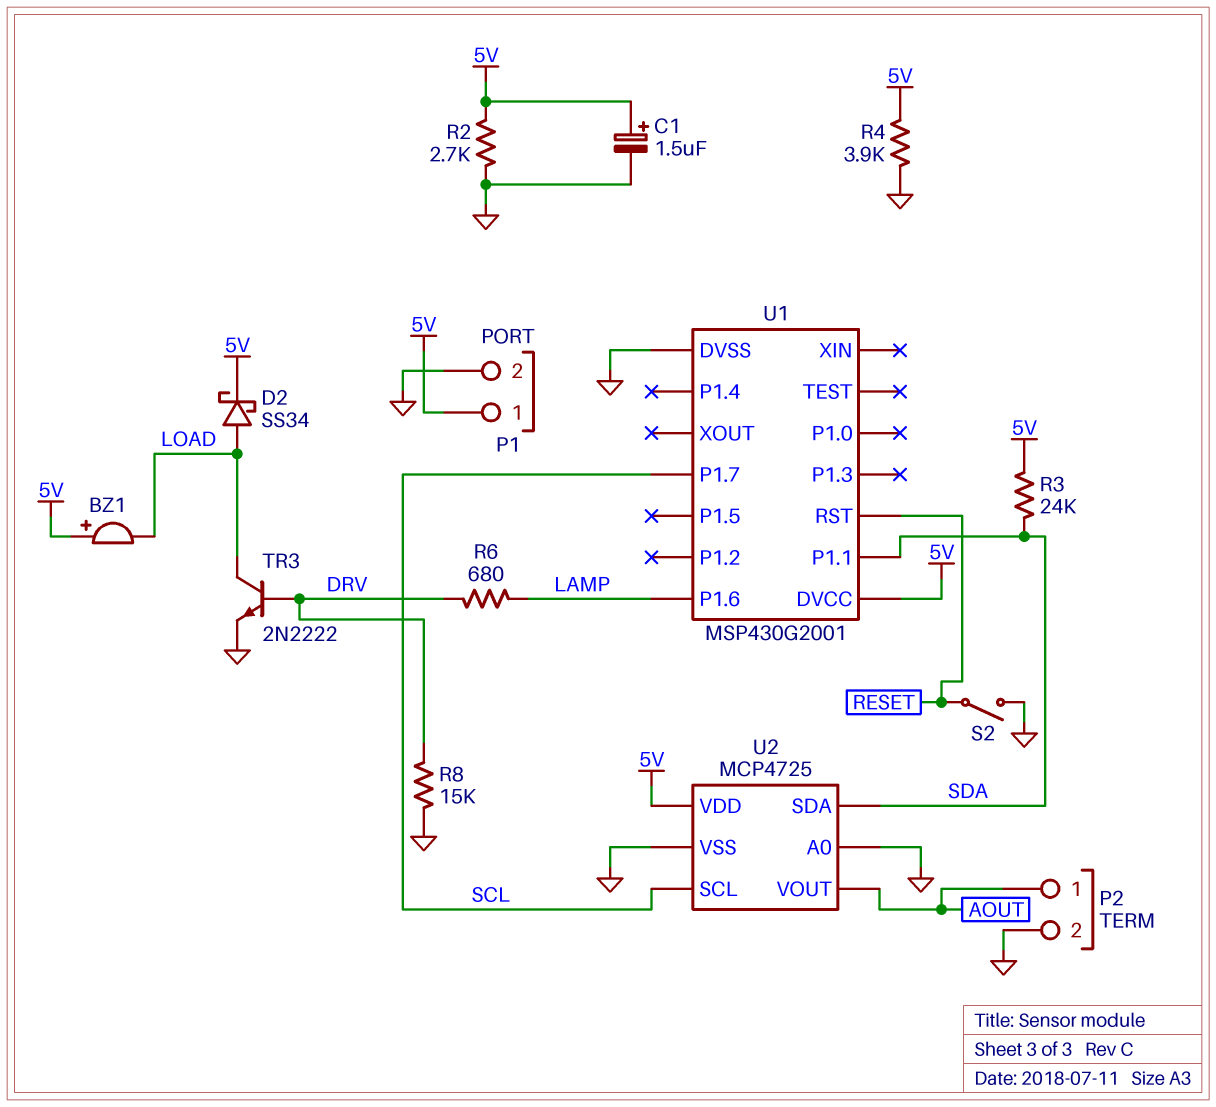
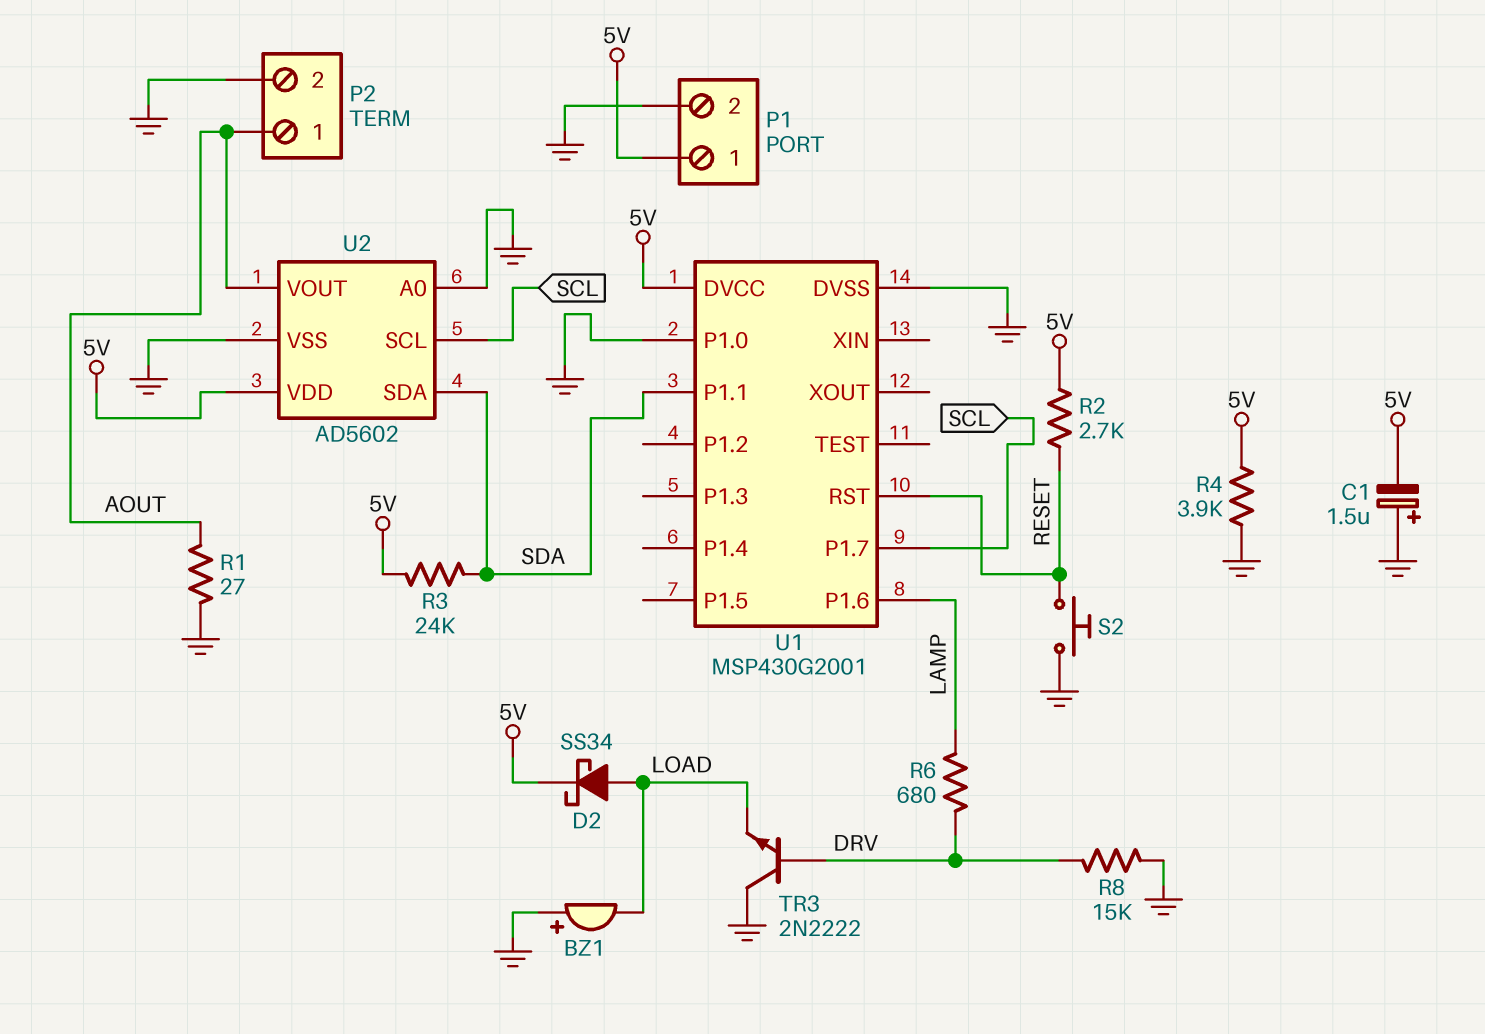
BZ1: buzzer (plus 5V, minus LOAD) -> buzzer (plus GND, minus LOAD)
C1: 1.5uF (plus 5V, minus GND) -> 1.5uF (plus GND, minus 5V)
R1: none -> 27 (AOUT, GND)
R2: 2.7k (5V, GND) -> 2.7k (5V, RESET)
S2: switch (GND, RESET) -> button (GND, RESET)
TR3: NPN 2N2222 (B DRV, C LOAD, E GND) -> NPN 2N2222 (B DRV, C GND, E LOAD)
U1 pin P1.0: none -> GND
U2: MCP4725 -> AD5602

